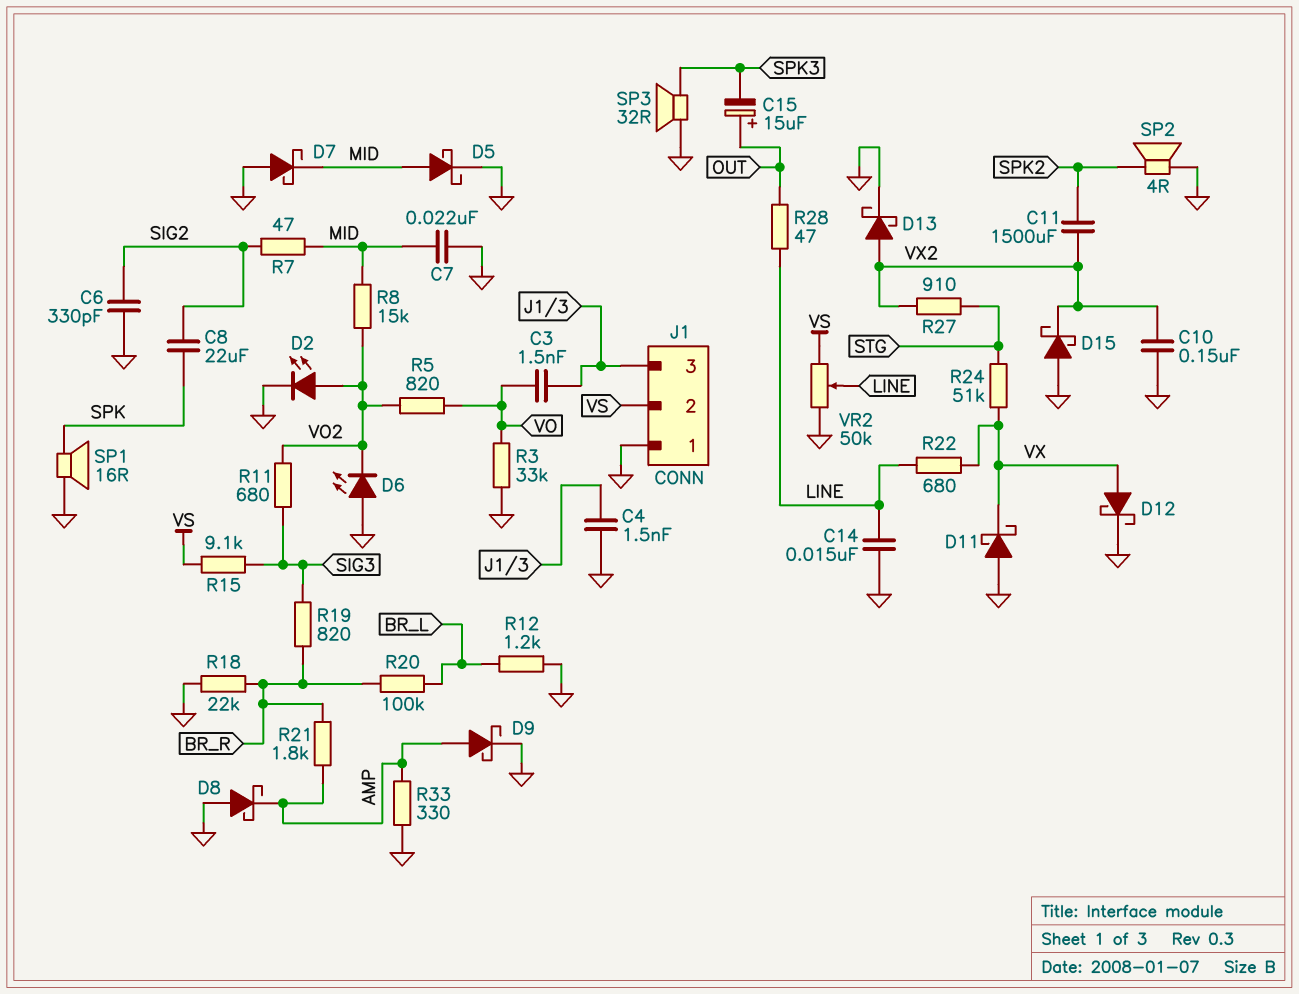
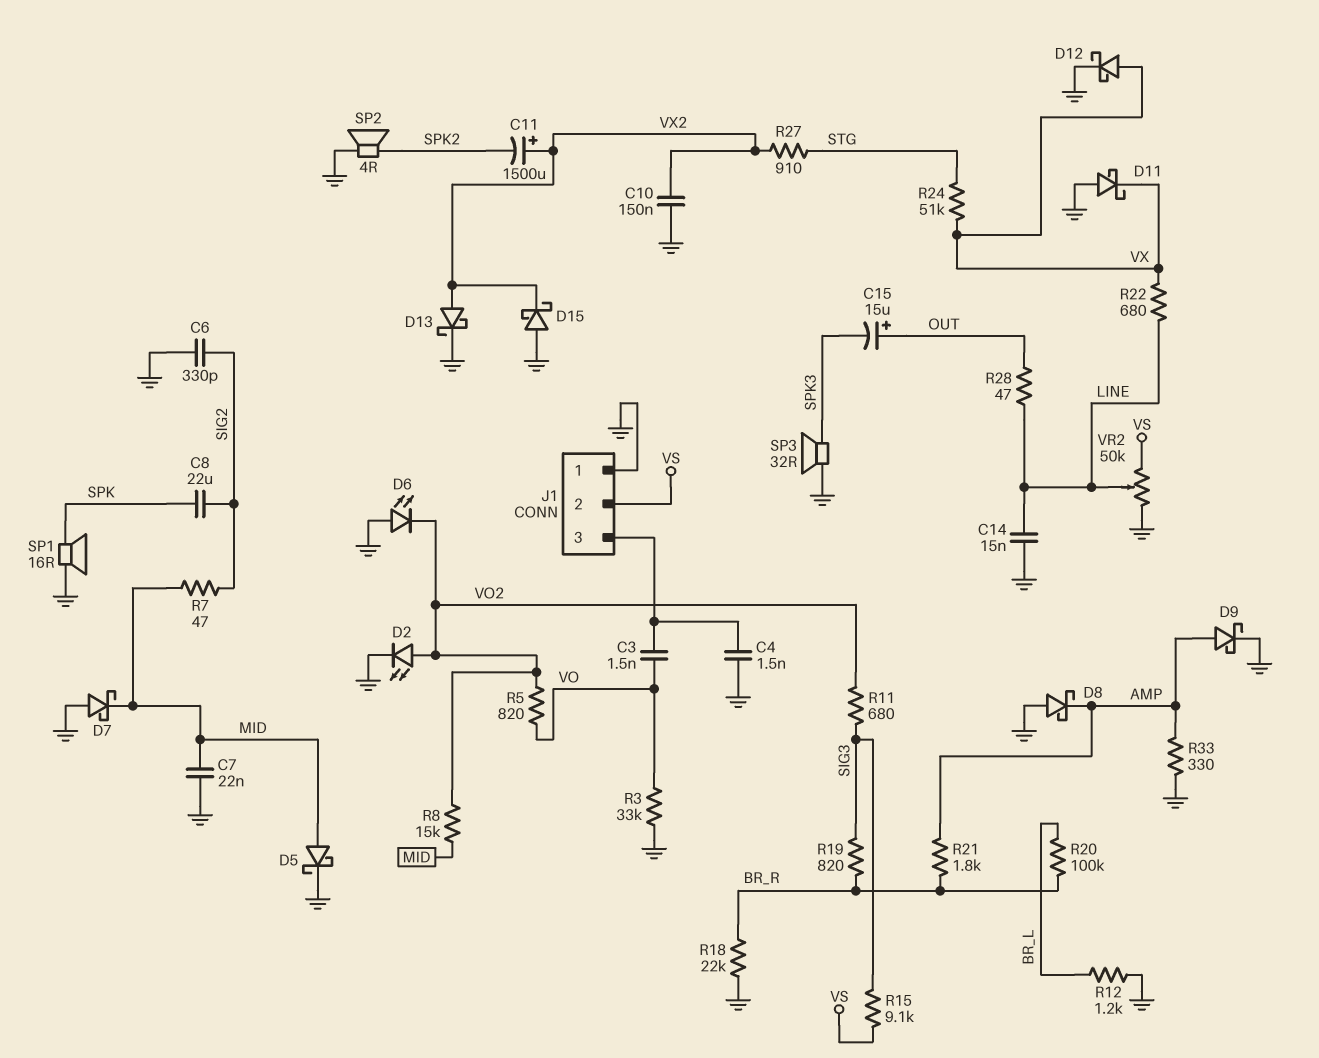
C11: 1500uF (SPK2, VX2) -> 1500uF (plus VX2, minus SPK2)

